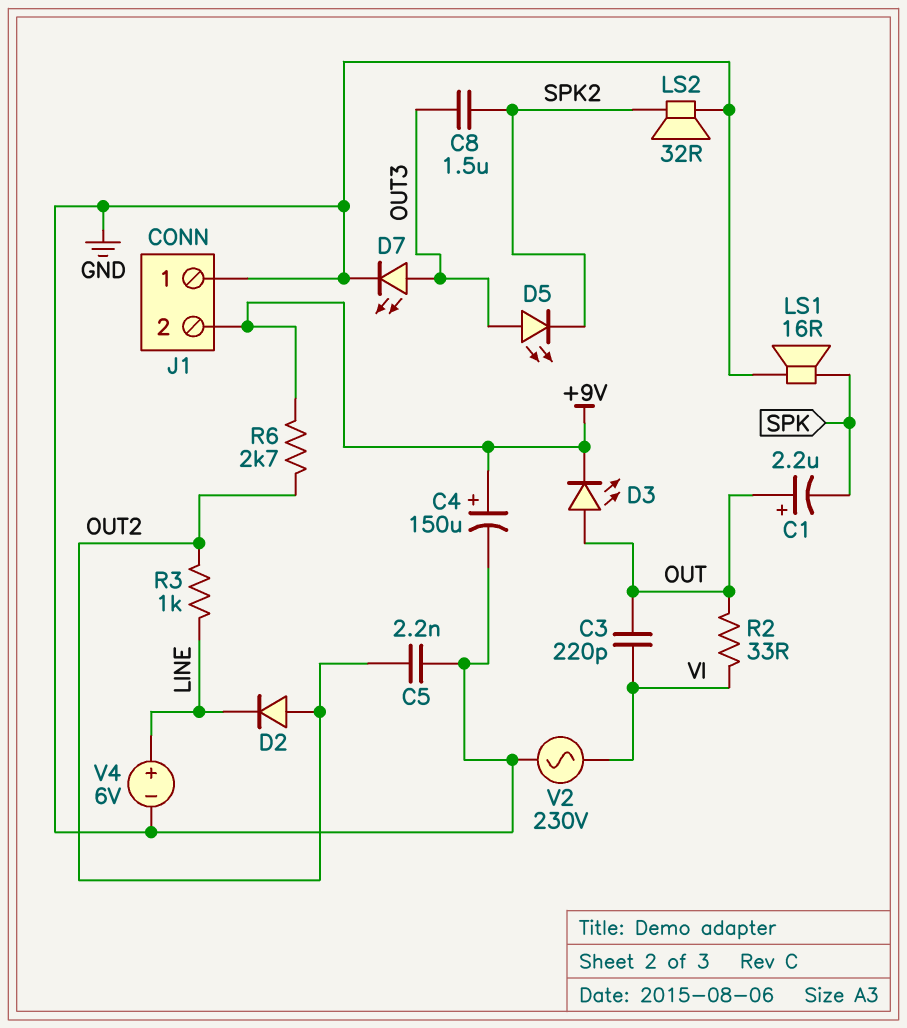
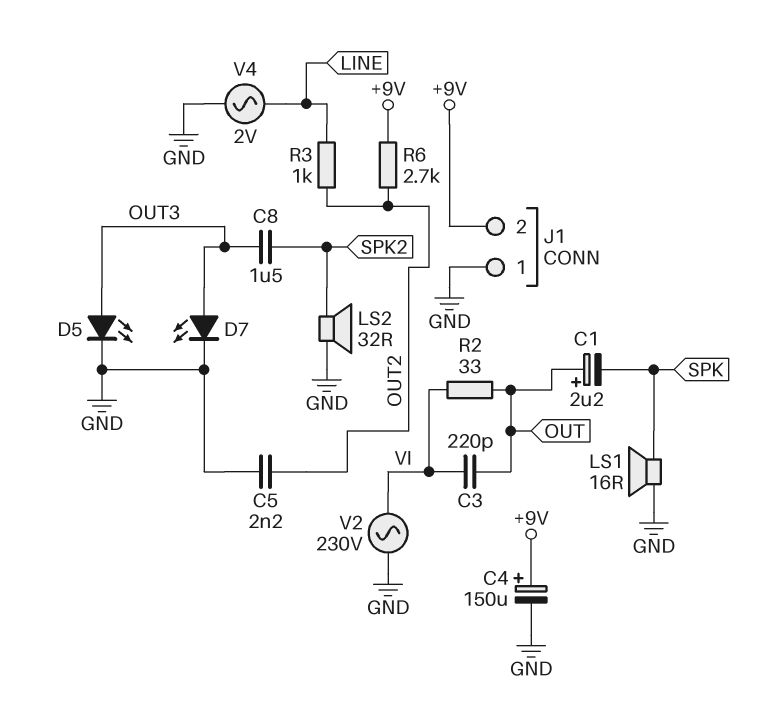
D2: diode (A OUT2, K LINE) -> none
D3: LED (A OUT, K +9V) -> none
D5: LED (A OUT3, K SPK2) -> LED (A OUT3, K GND)
V4: 6V (plus LINE, minus GND) -> AC 2V (GND, LINE)

